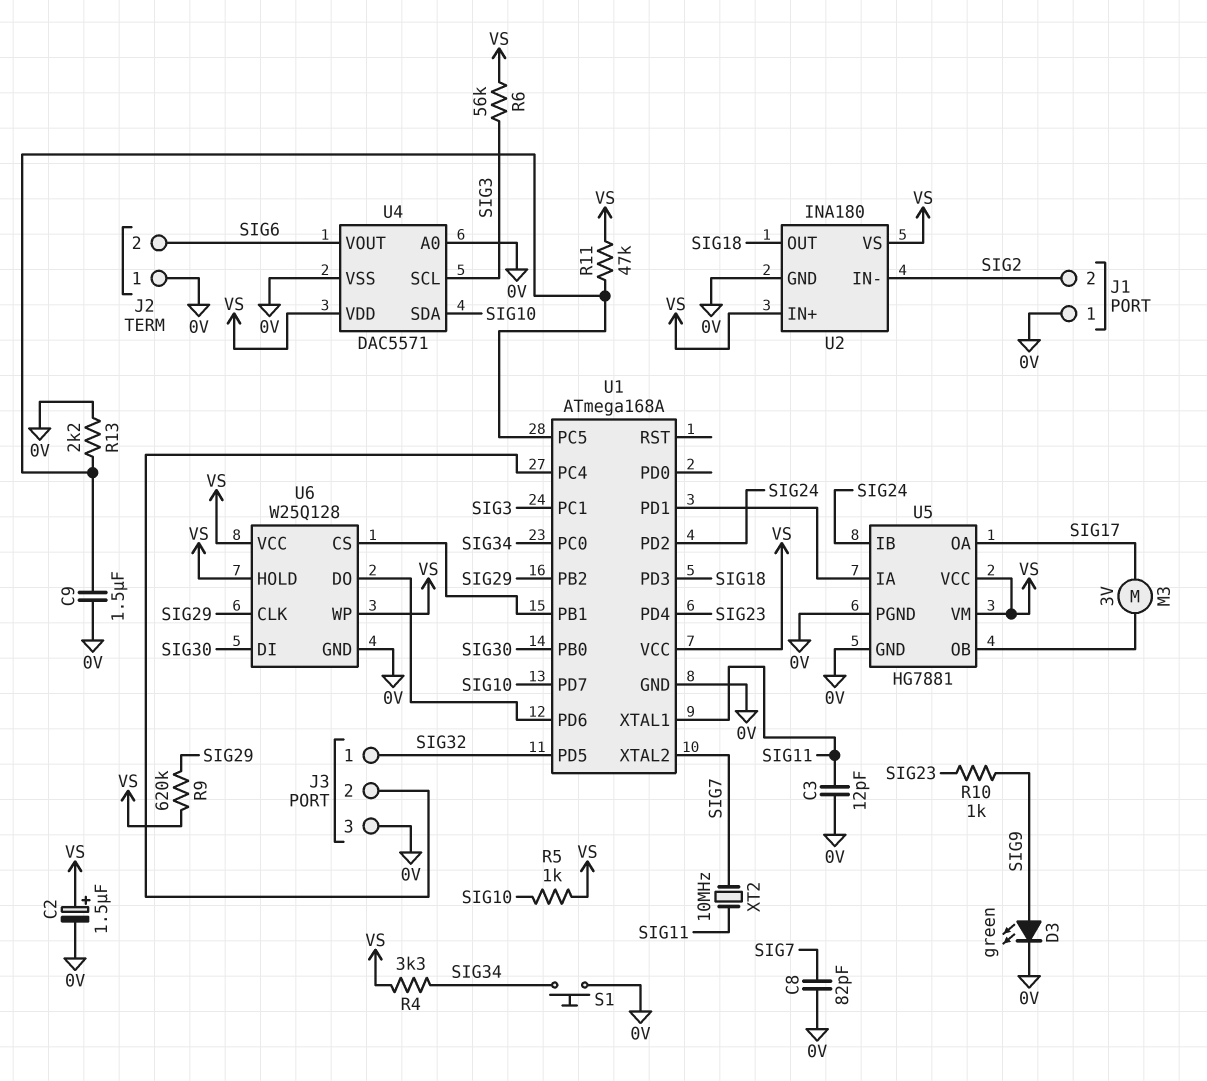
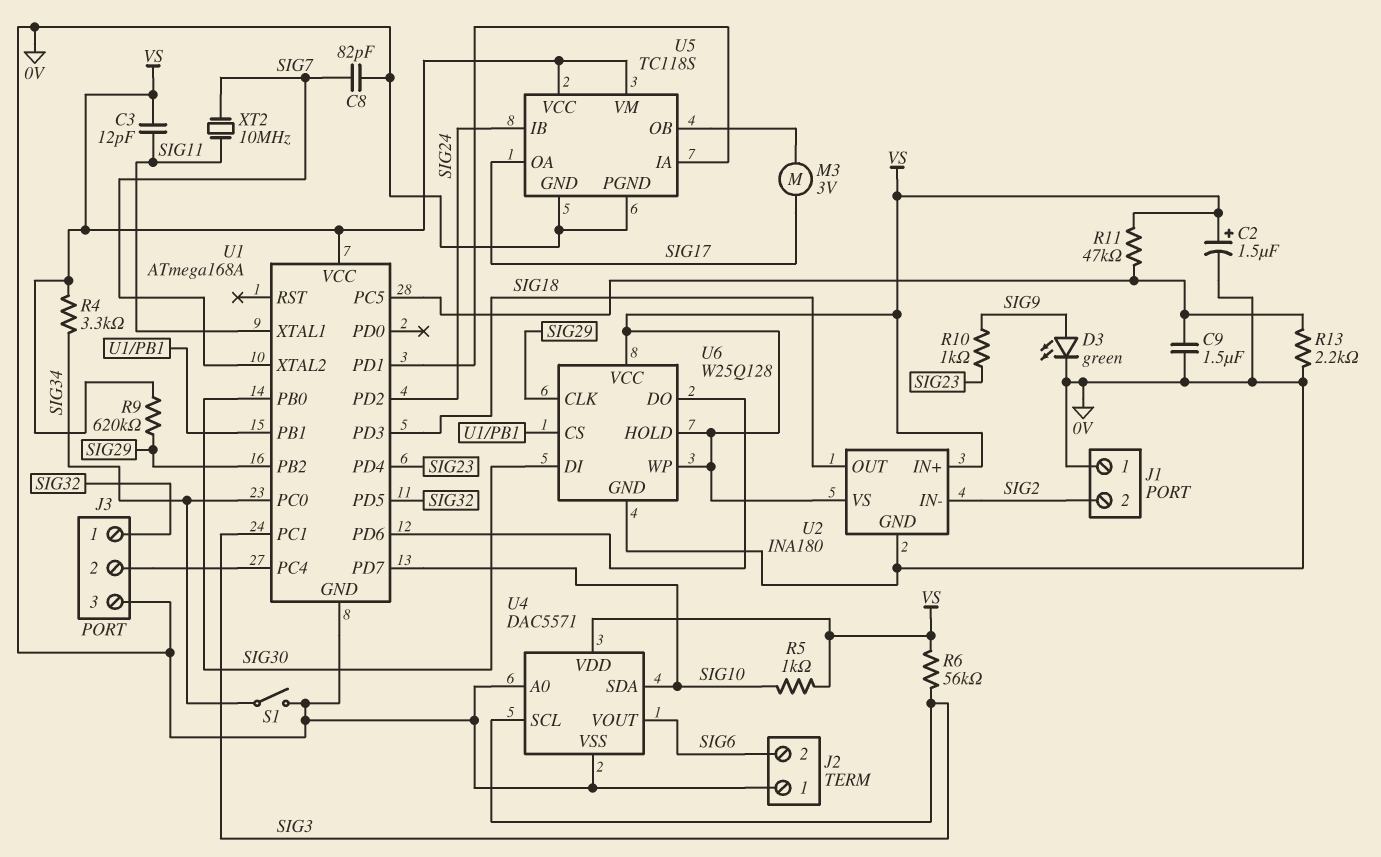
C3: 12pF (0V, SIG11) -> 12pF (SIG11, VS)
S1: button (0V, SIG34) -> switch (0V, SIG34)
U5: HG7881 -> TC118S

